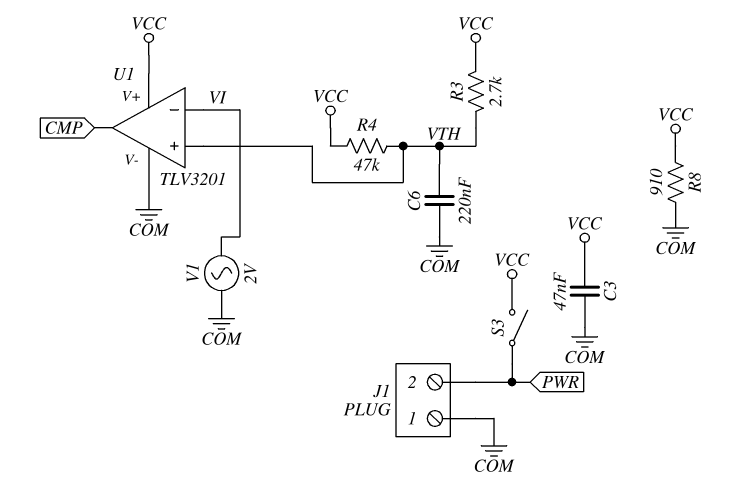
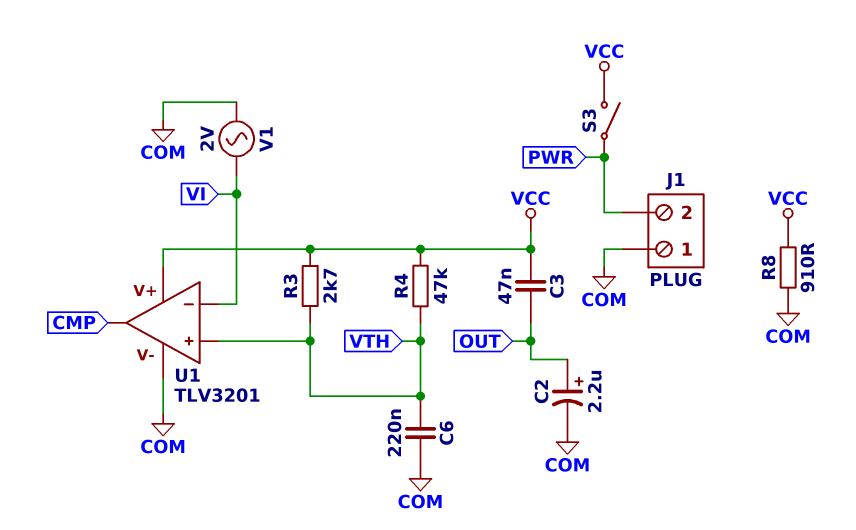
C2: none -> 2.2uF (plus OUT, minus COM)
C3: 47nF (COM, VCC) -> 47nF (OUT, VCC)

